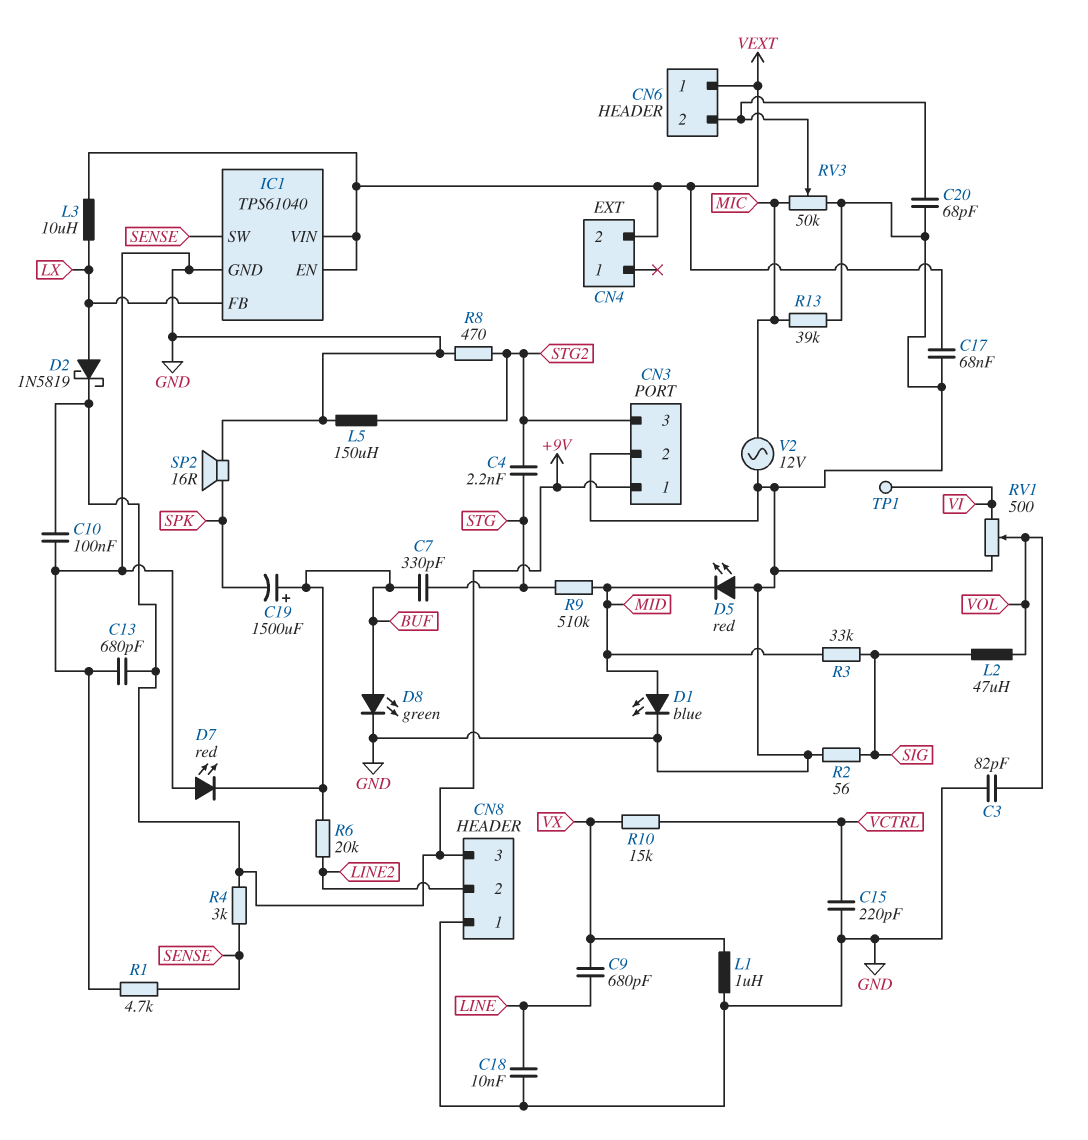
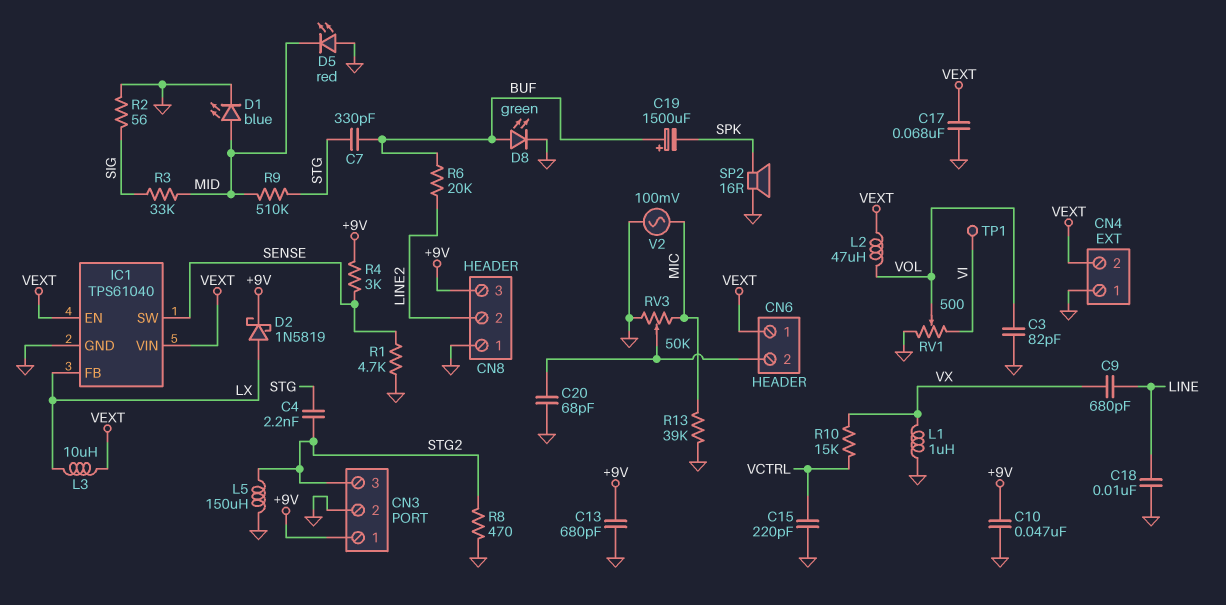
C10: 100nF (+9V, GND) -> 47nF (+9V, GND)
CN4 pin 1: none -> GND
D7: LED red (A GND, K BUF) -> none
L2: 47uH (SIG, VOL) -> 47uH (VEXT, VOL)
V2: AC 12V (GND, MIC) -> AC 100mV (GND, MIC)

